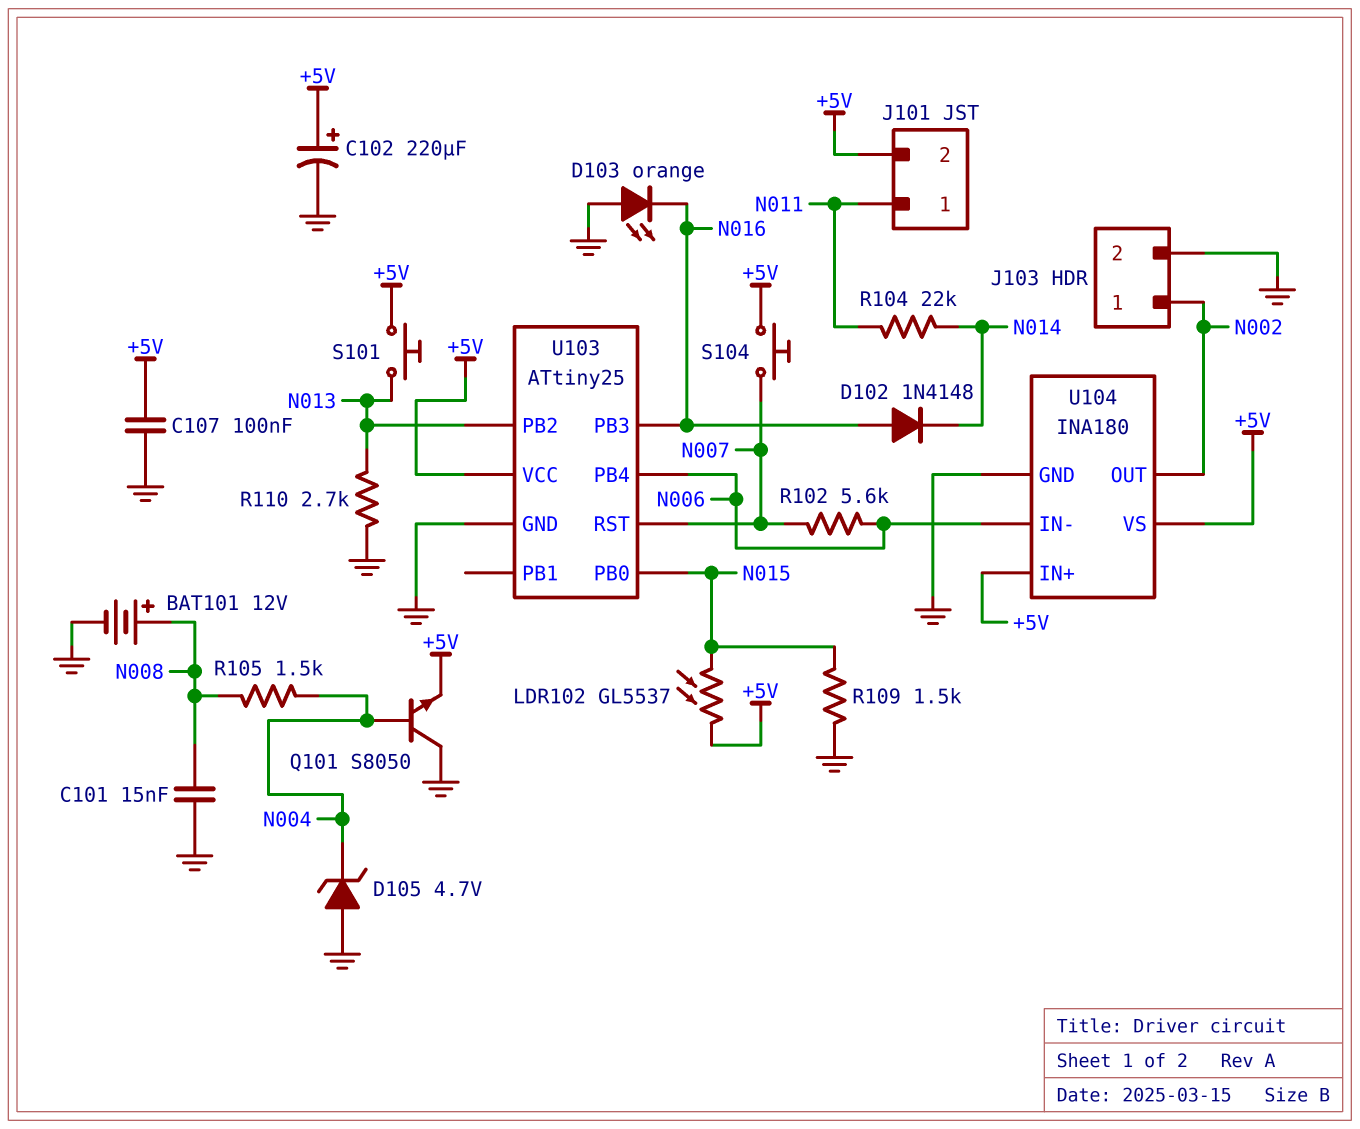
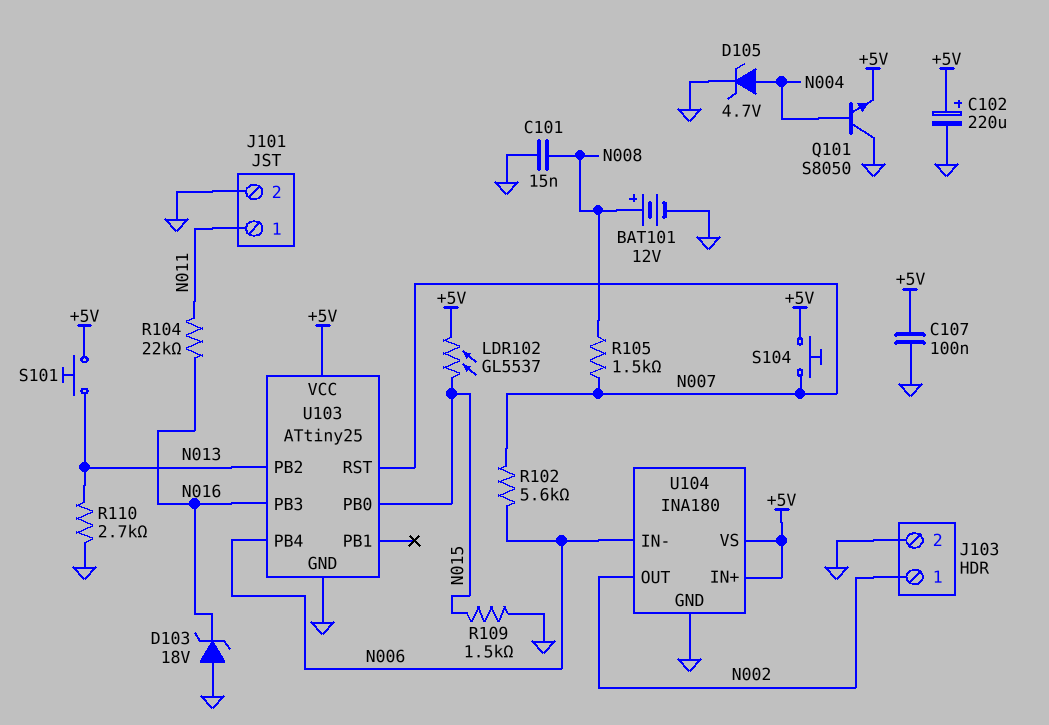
D102: diode 1N4148 (A N016, K N014) -> none
D103: LED orange (A GND, K N016) -> zener 18V (A GND, K N016)
D105: zener 4.7V (A GND, K N004) -> zener 4.7V (A N004, K GND)
J101 pin 2: +5V -> GND
R104: 22k (N011, N014) -> 22k (N011, N016)
R105: 1.5k (N004, N008) -> 1.5k (N007, N008)

